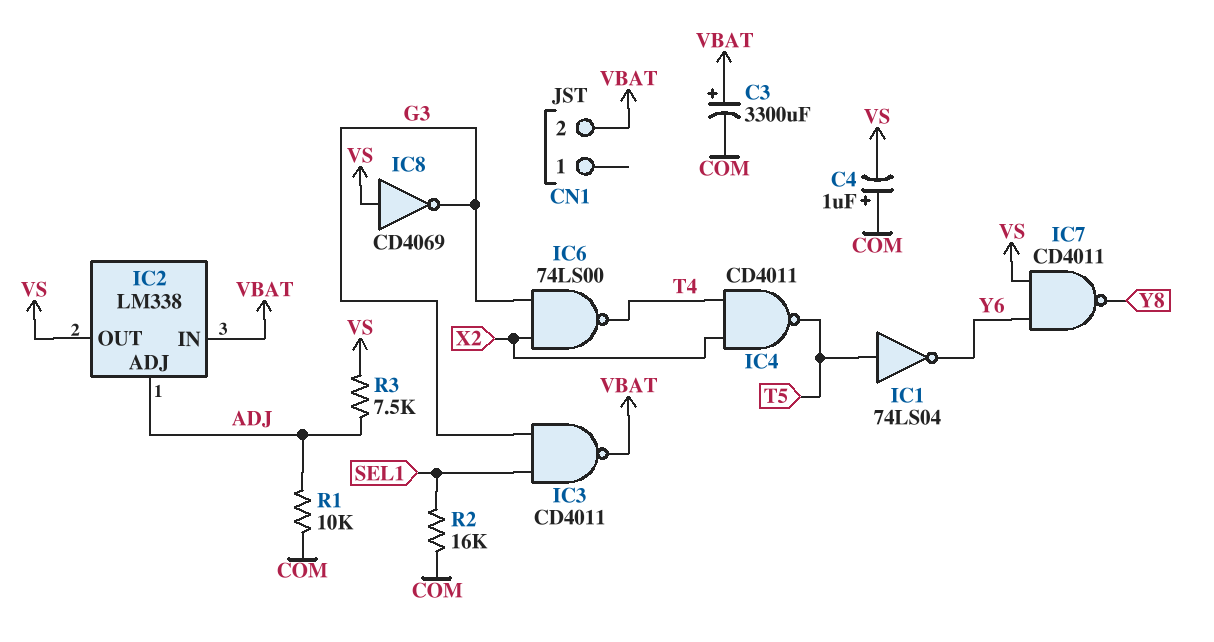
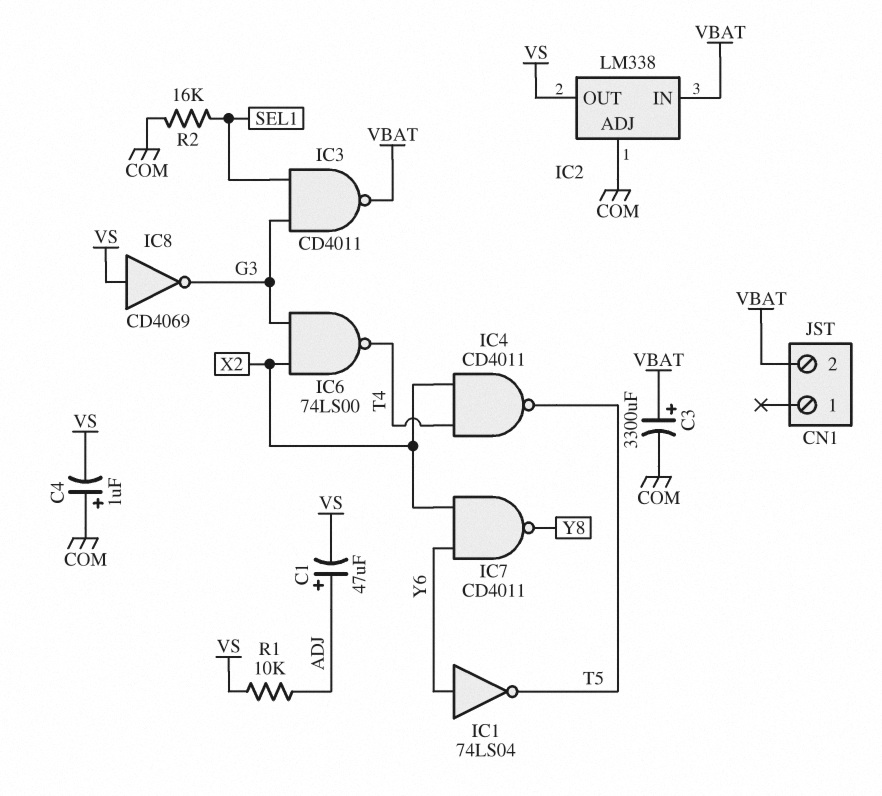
C1: none -> 47uF (plus ADJ, minus VS)
IC1: NOT 74LS04 (in T5, out Y6) -> NOT 74LS04 (in Y6, out T5)
IC2 pin ADJ: ADJ -> COM
IC7: NAND CD4011 (in VS, in Y6, out Y8) -> NAND CD4011 (in X2, in Y6, out Y8)
R1: 10k (ADJ, COM) -> 10k (ADJ, VS)
R3: 7.5k (ADJ, VS) -> none

